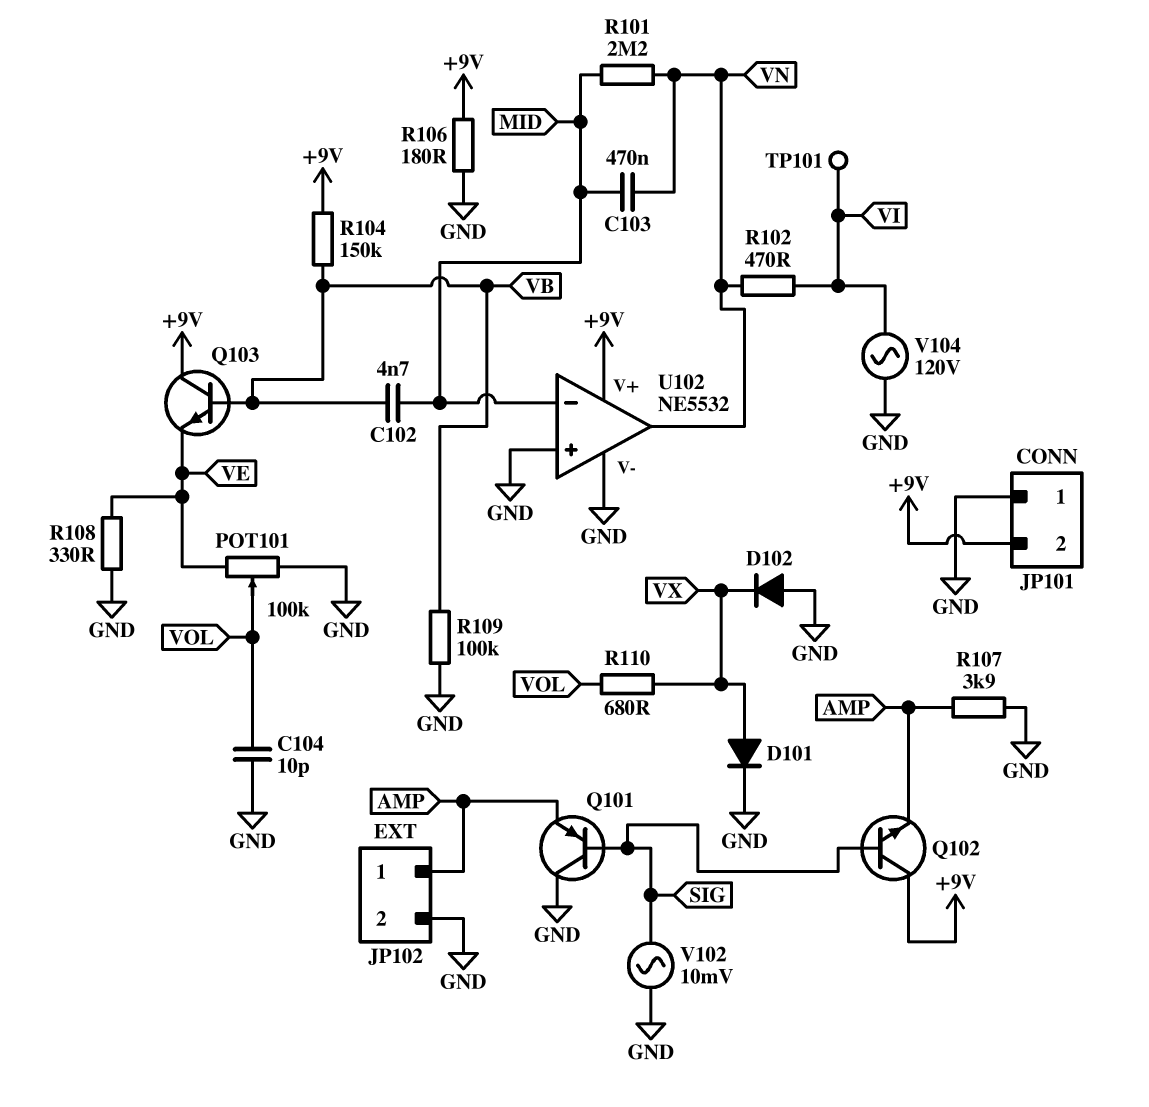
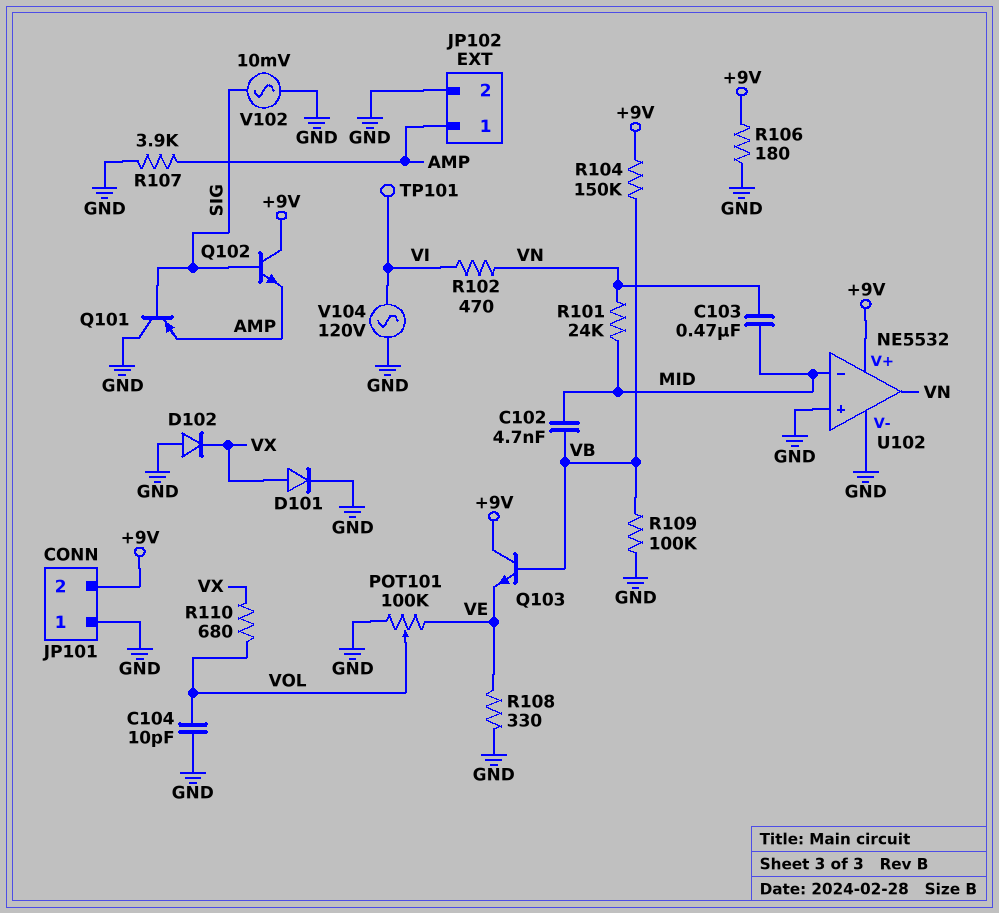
R101: 2.2M (MID, VN) -> 24k (MID, VN)

